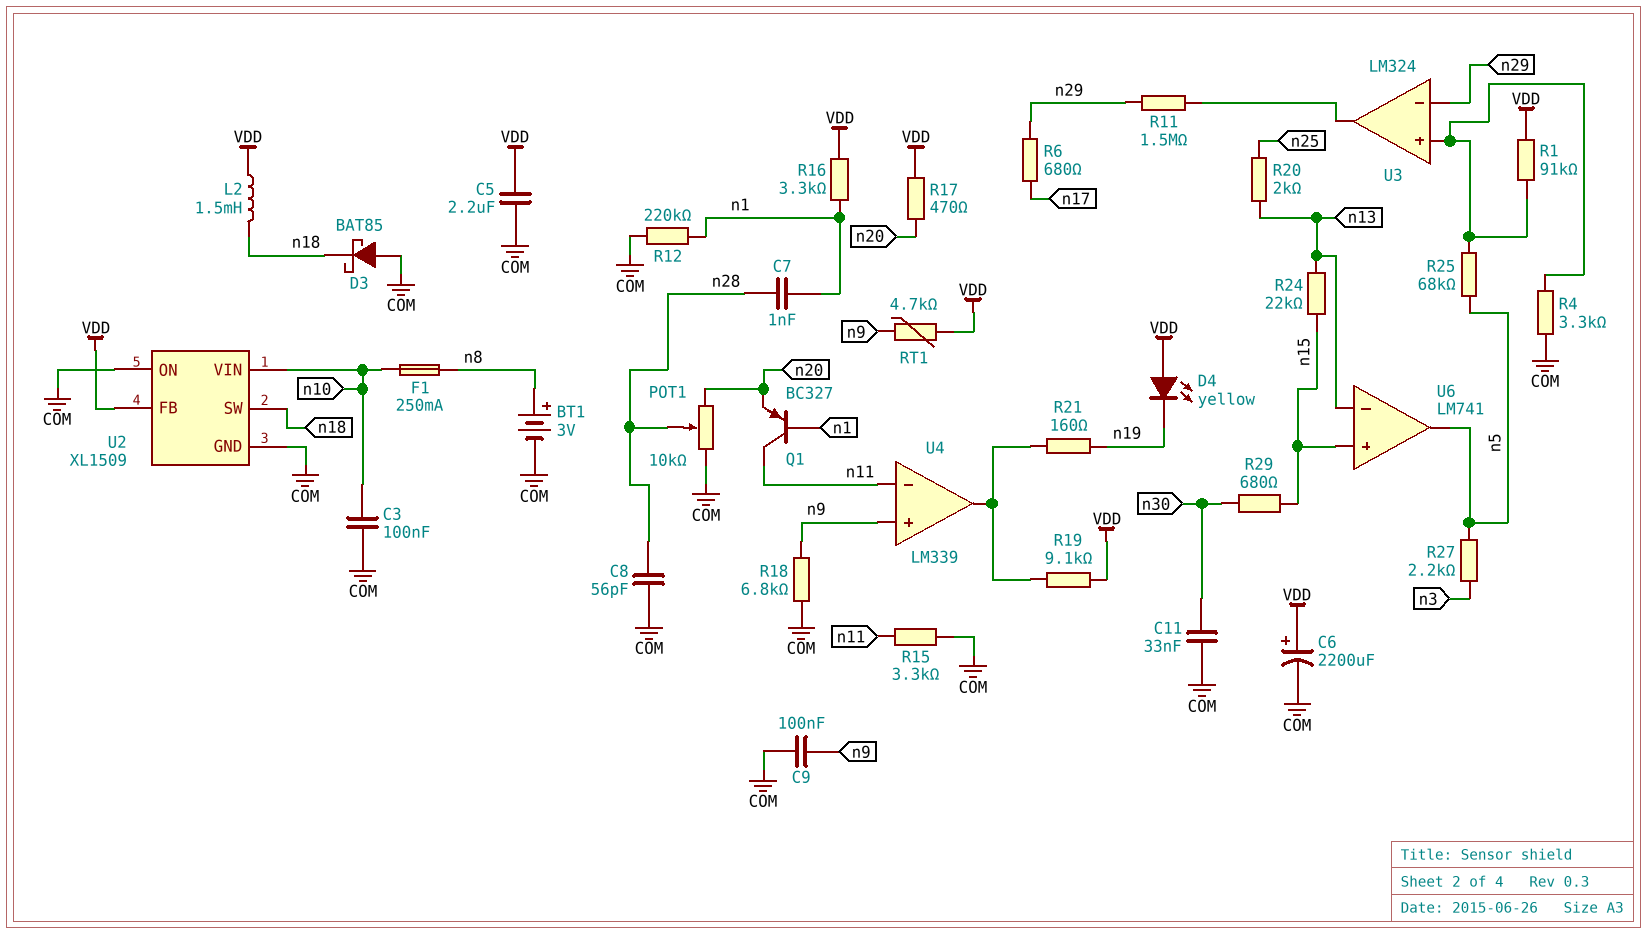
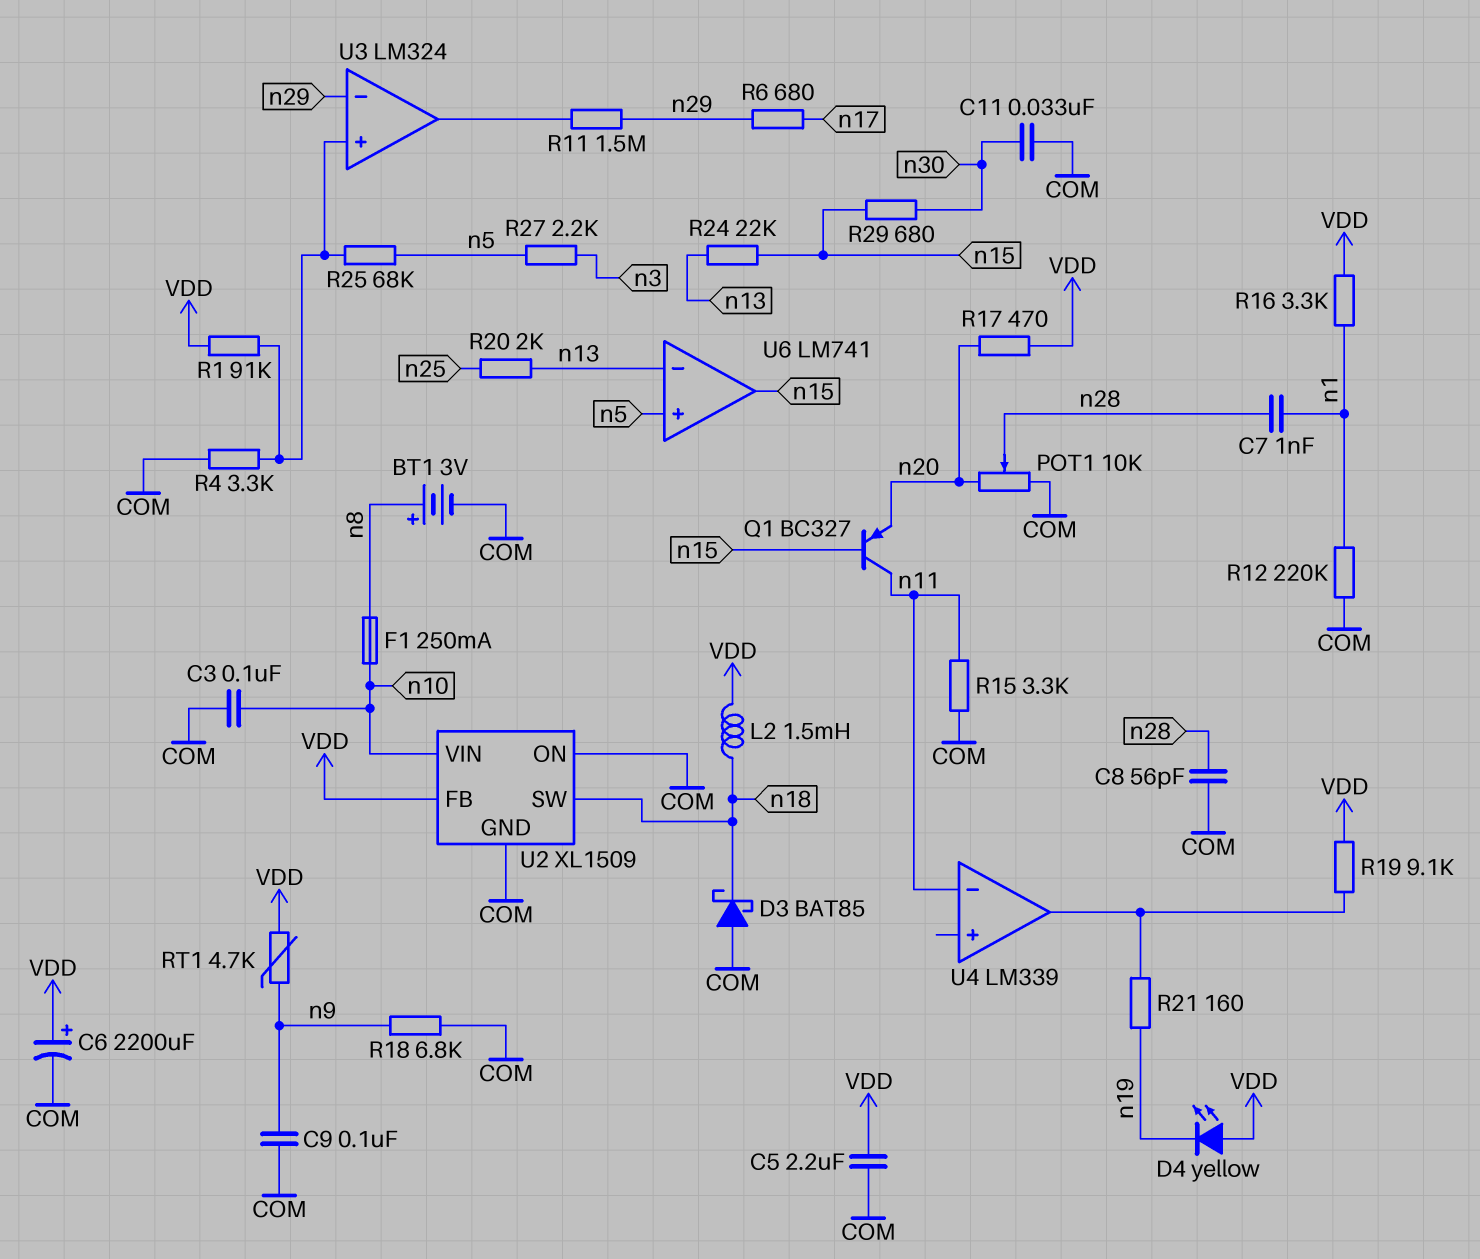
Q1: PNP BC327 (B n1, C n11, E n20) -> PNP BC327 (B n15, C n11, E n20)
U4 pin in+: n9 -> none
U6 pin in+: n15 -> n5
U6 pin out: n5 -> n15

